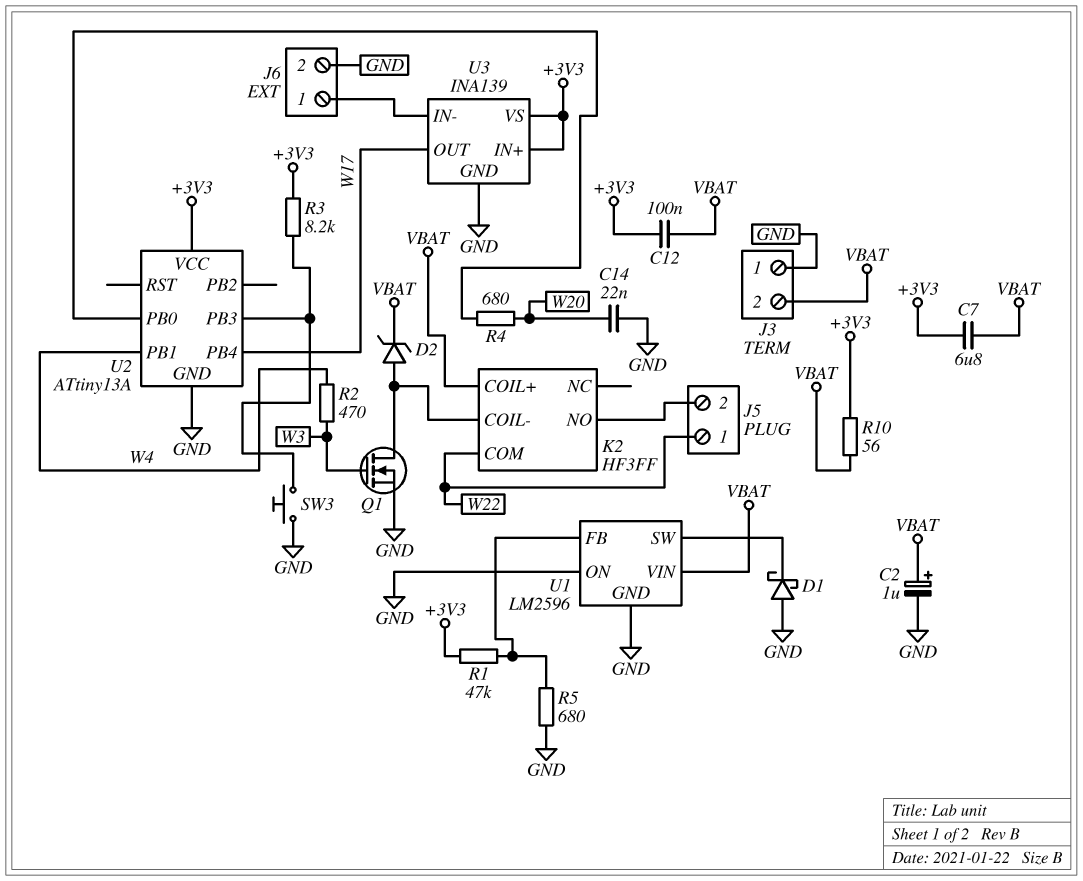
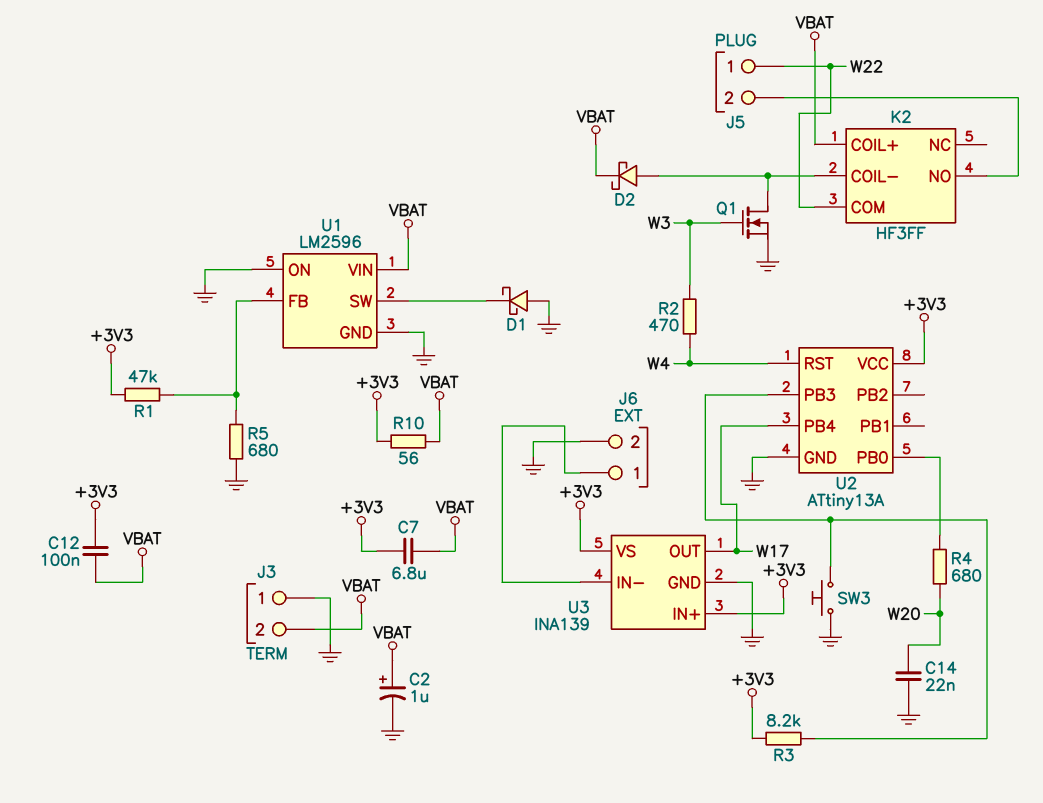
D2: zener (A K2/COIL-, K VBAT) -> schottky (A K2/COIL-, K VBAT)
U2 pin PB1: W4 -> none
U2 pin RST: none -> W4

